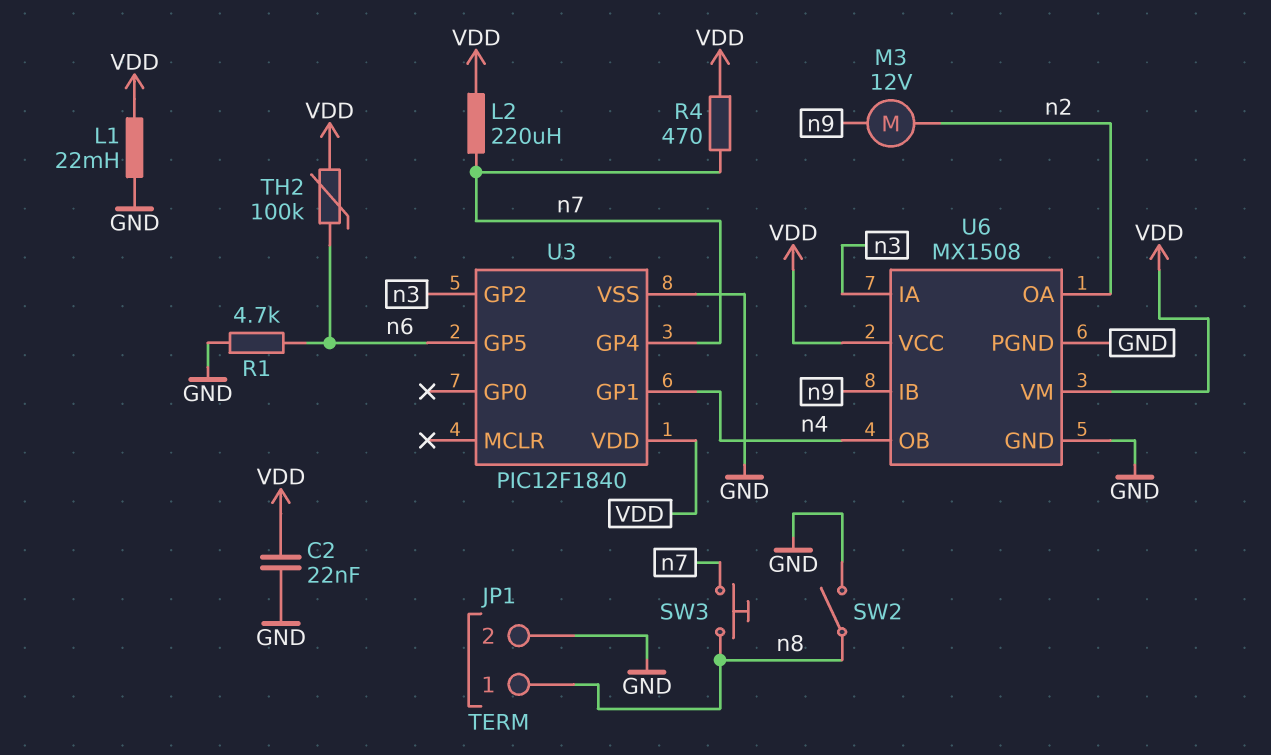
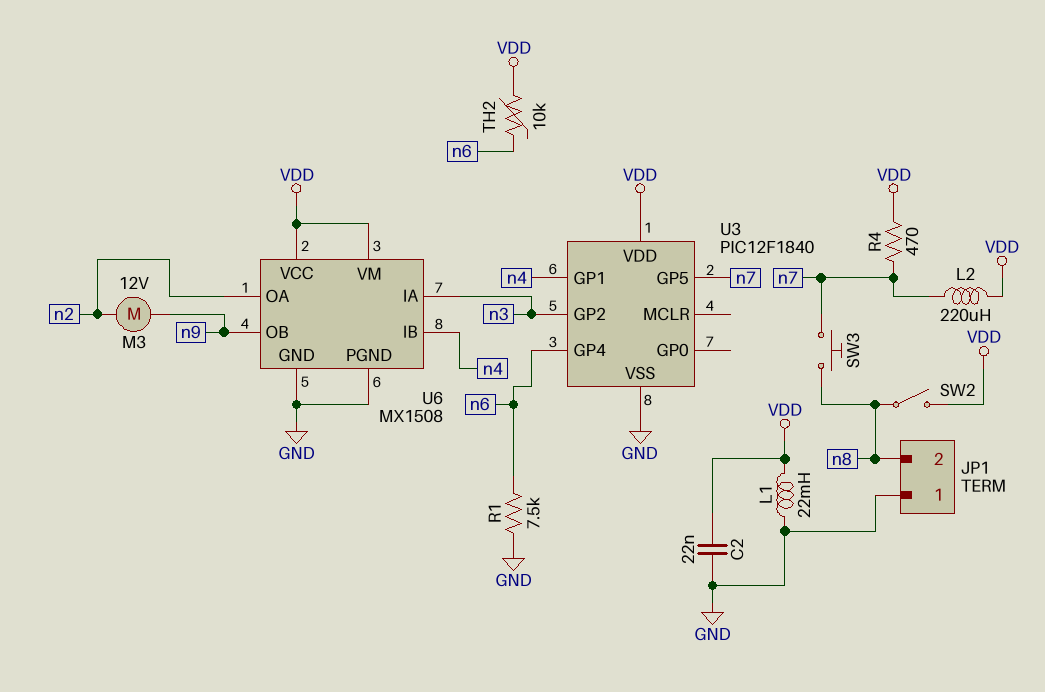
JP1 pin 1: n8 -> GND
JP1 pin 2: GND -> n8
R1: 4.7k (GND, n6) -> 7.5k (GND, n6)
SW2: switch (GND, n8) -> switch (VDD, n8)
TH2: 100k (VDD, n6) -> 10k (VDD, n6)
U3 pin GP4: n7 -> n6
U3 pin GP5: n6 -> n7
U6 pin IB: n9 -> n4
U6 pin OB: n4 -> n9

